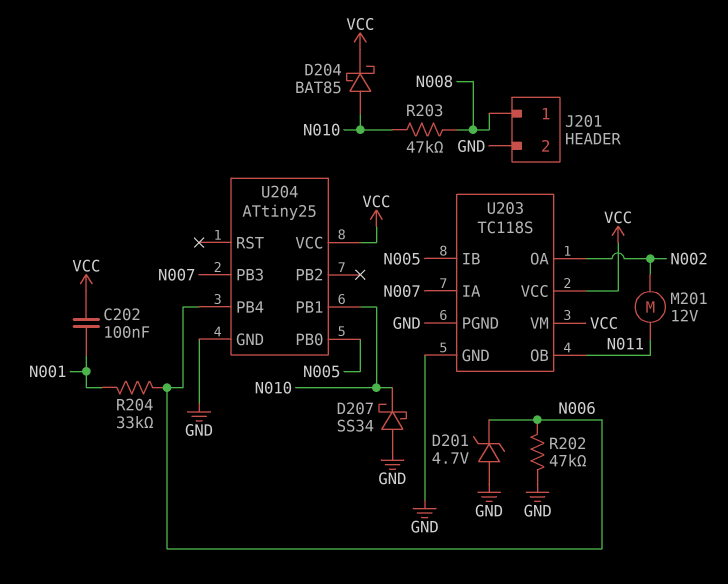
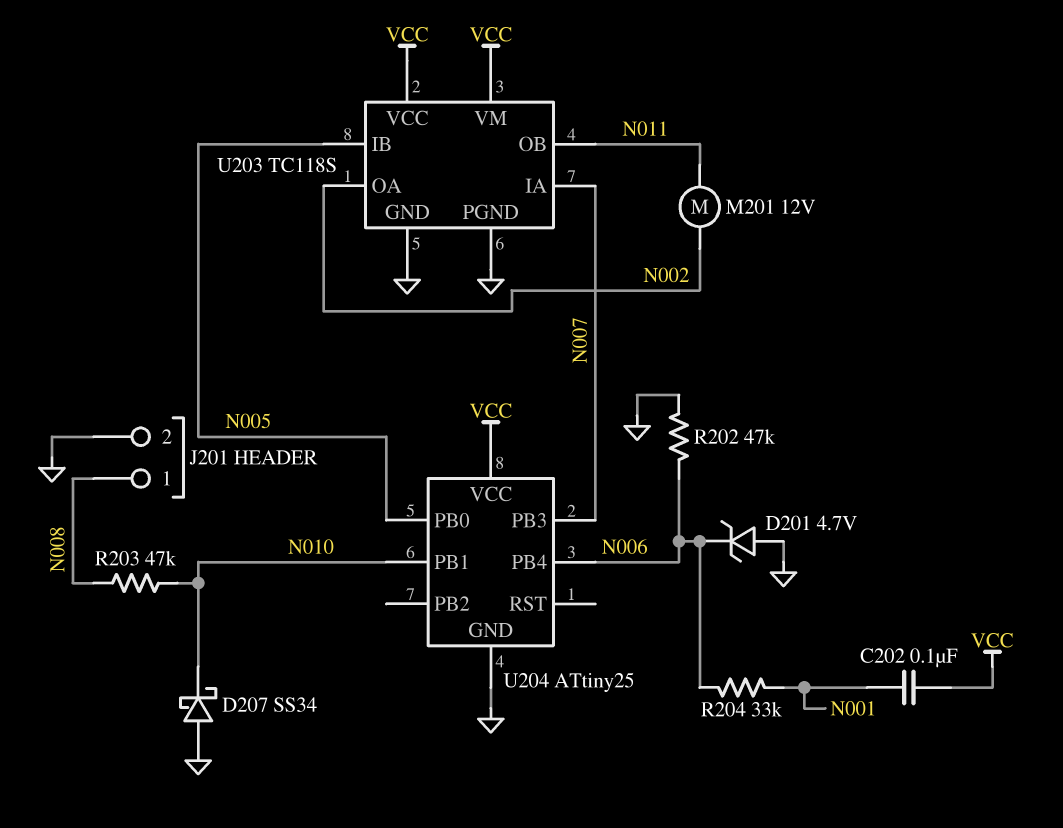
D204: schottky BAT85 (A N010, K VCC) -> none

